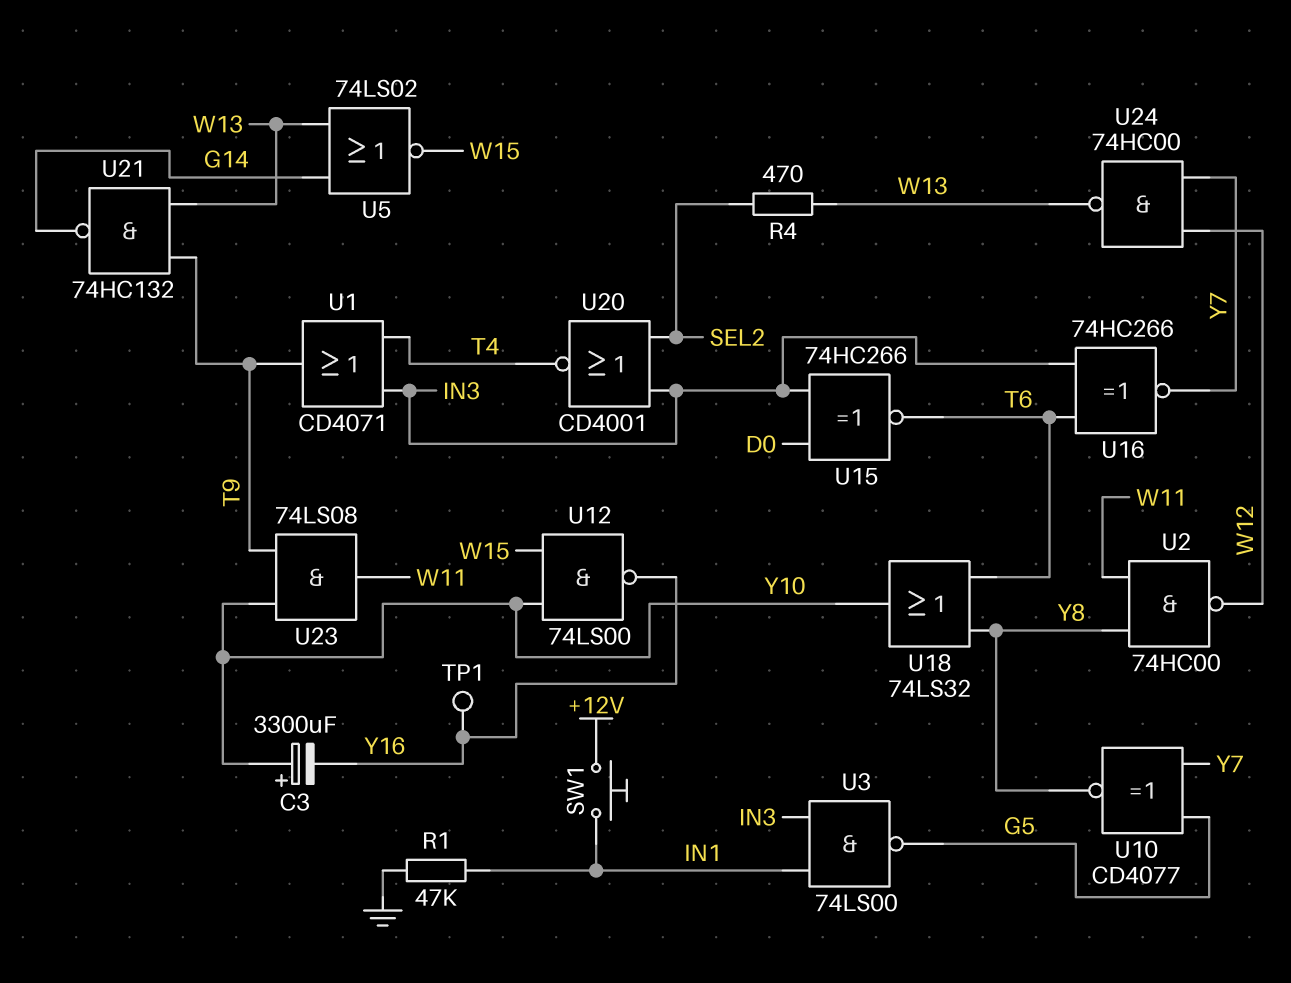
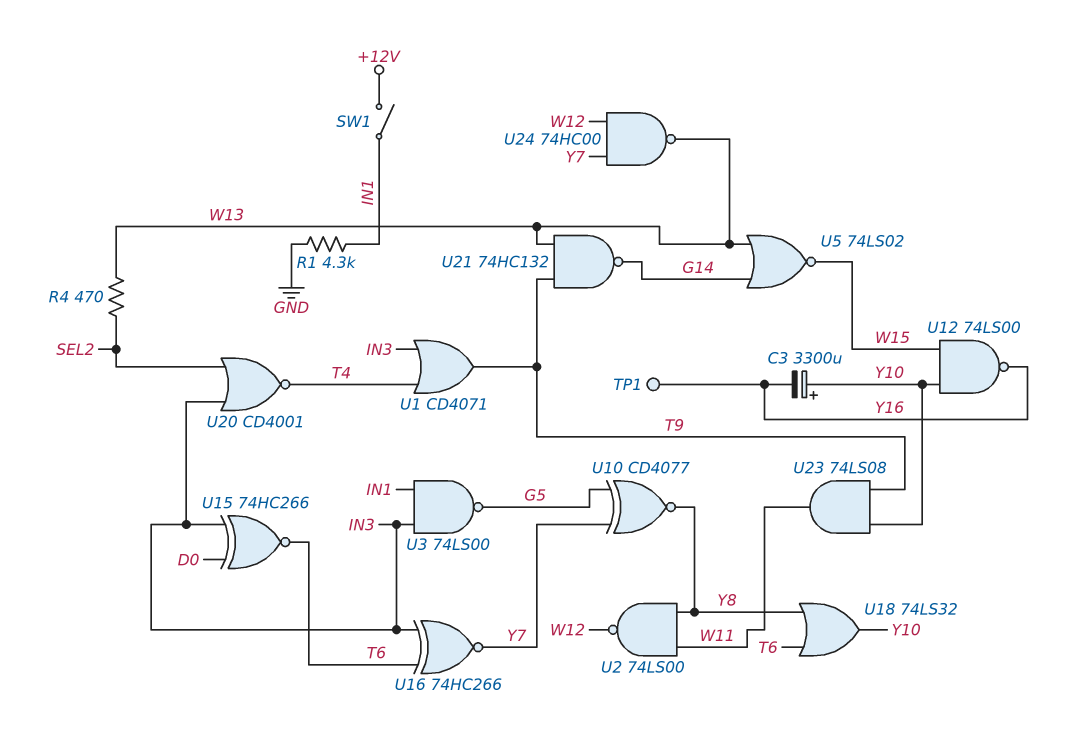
R1: 47k (GND, IN1) -> 4.3k (GND, IN1)
SW1: button (+12V, IN1) -> switch (+12V, IN1)
U2: NAND 74HC00 (in W11, in Y8, out W12) -> NAND 74LS00 (in W11, in Y8, out W12)

